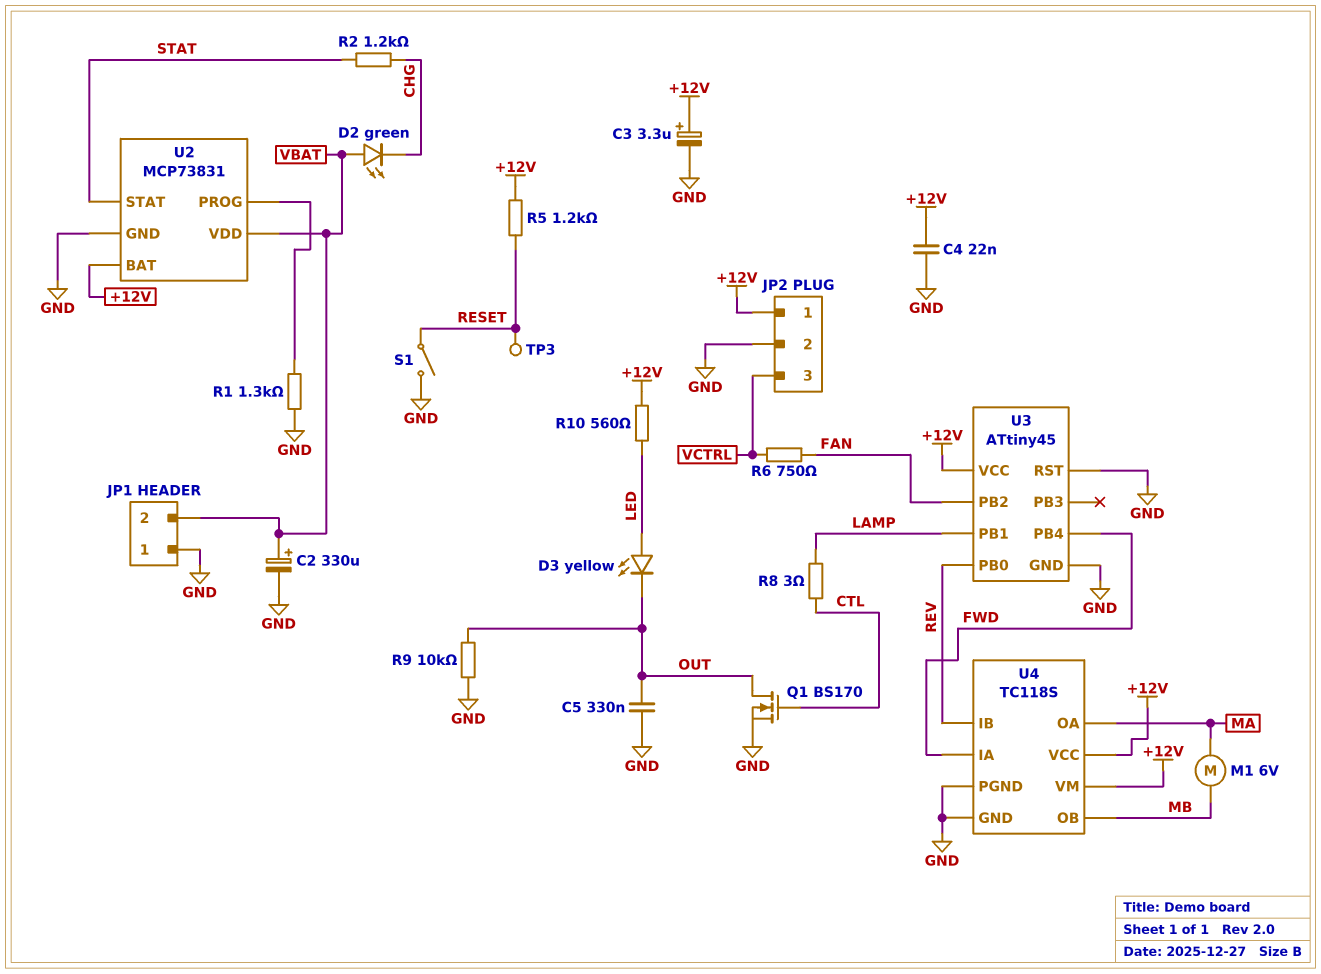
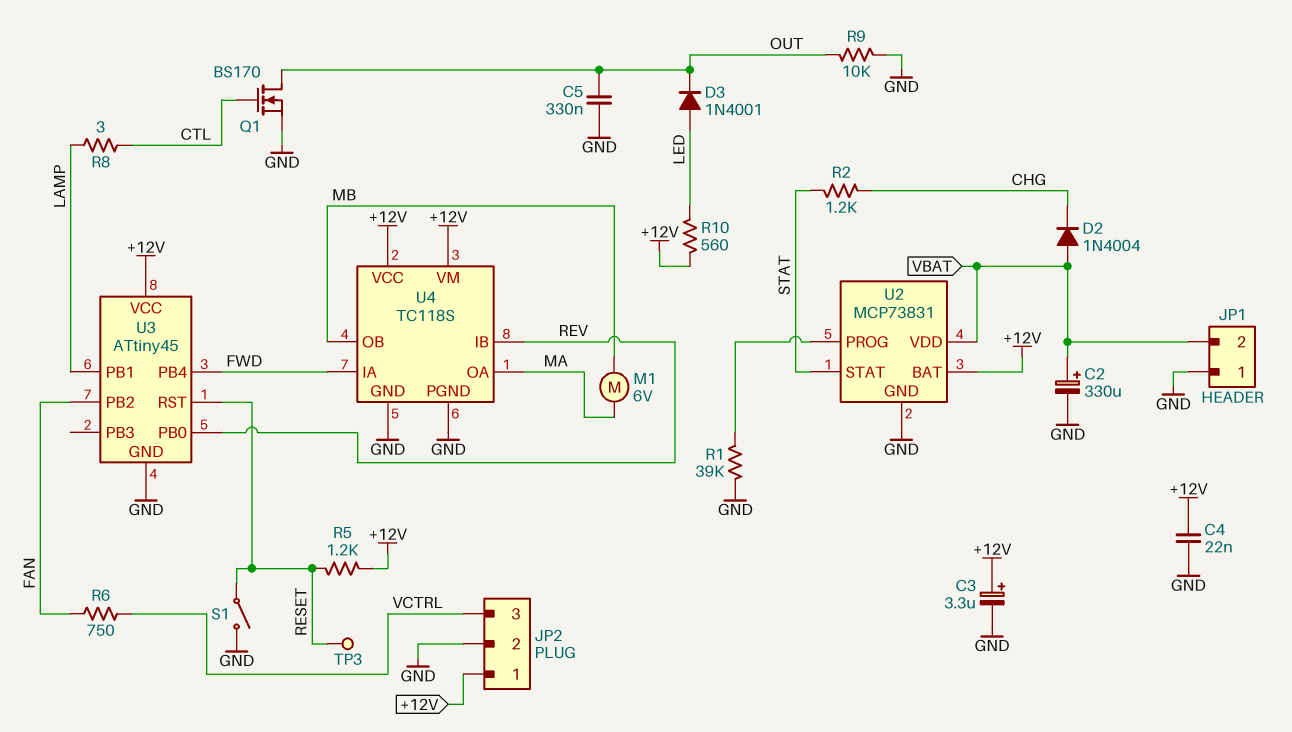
D2: LED green (A VBAT, K CHG) -> diode 1N4004 (A VBAT, K CHG)
D3: LED yellow (A LED, K OUT) -> diode 1N4001 (A LED, K OUT)
R1: 1.3k (GND, U2/PROG) -> 39k (GND, U2/PROG)
U3 pin RST: GND -> RESET

